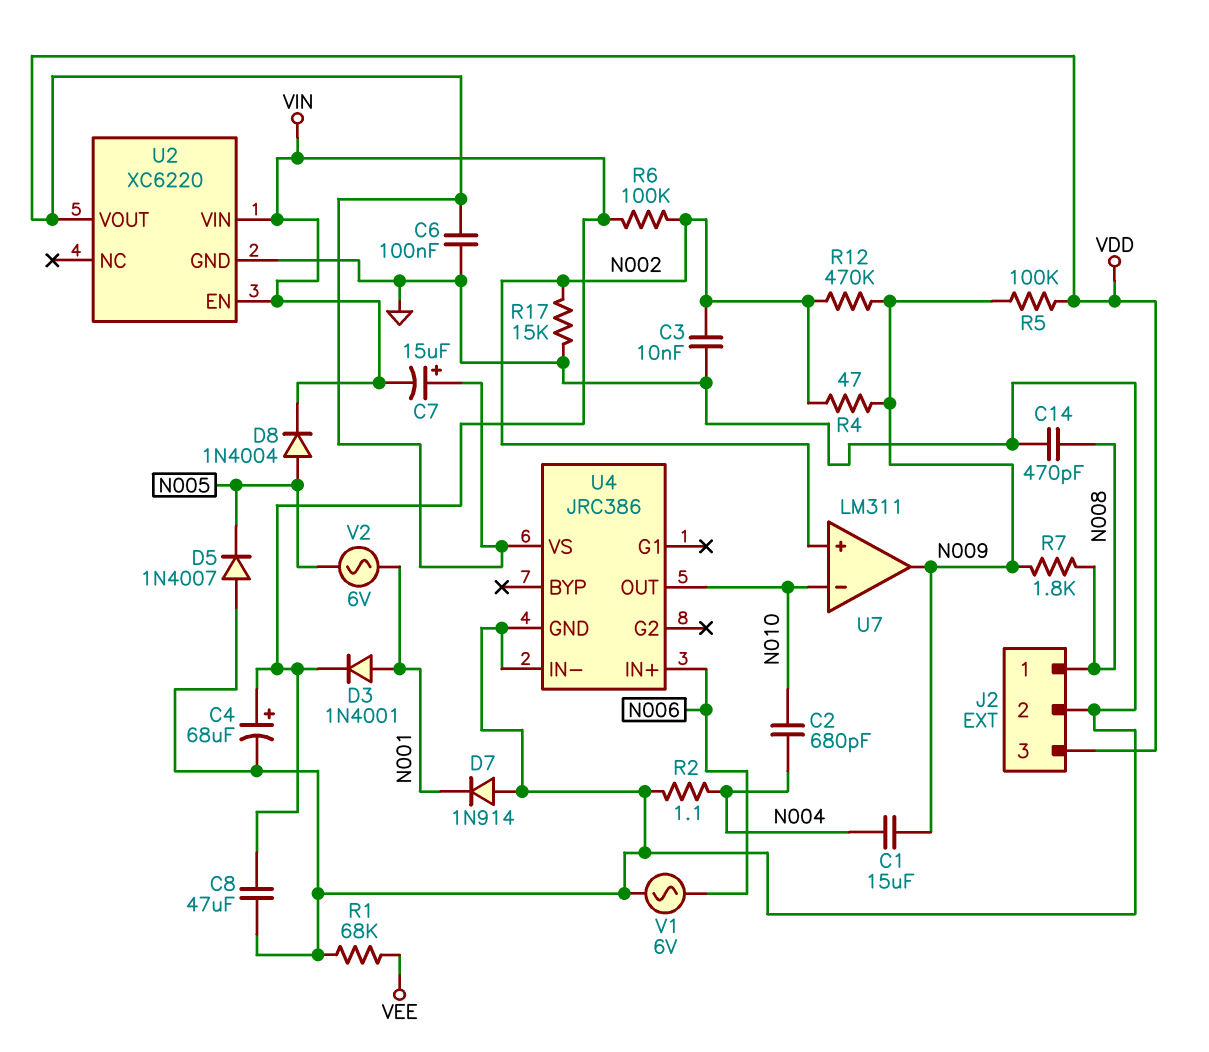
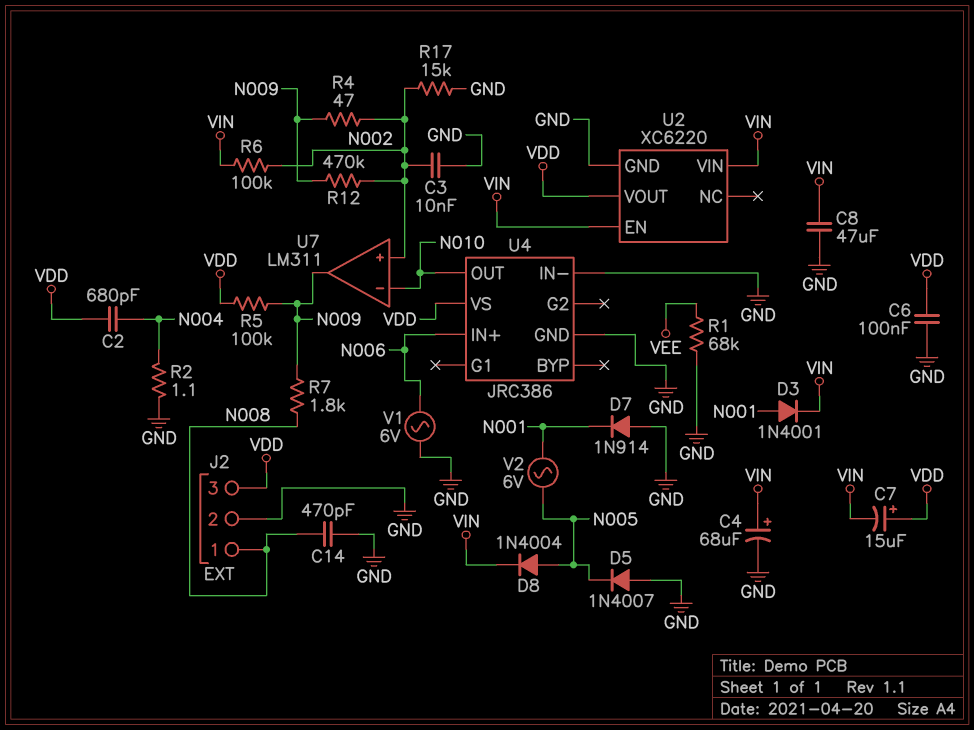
C1: 15uF (N004, N009) -> none
C2: 680pF (N004, N010) -> 680pF (N004, VDD)

